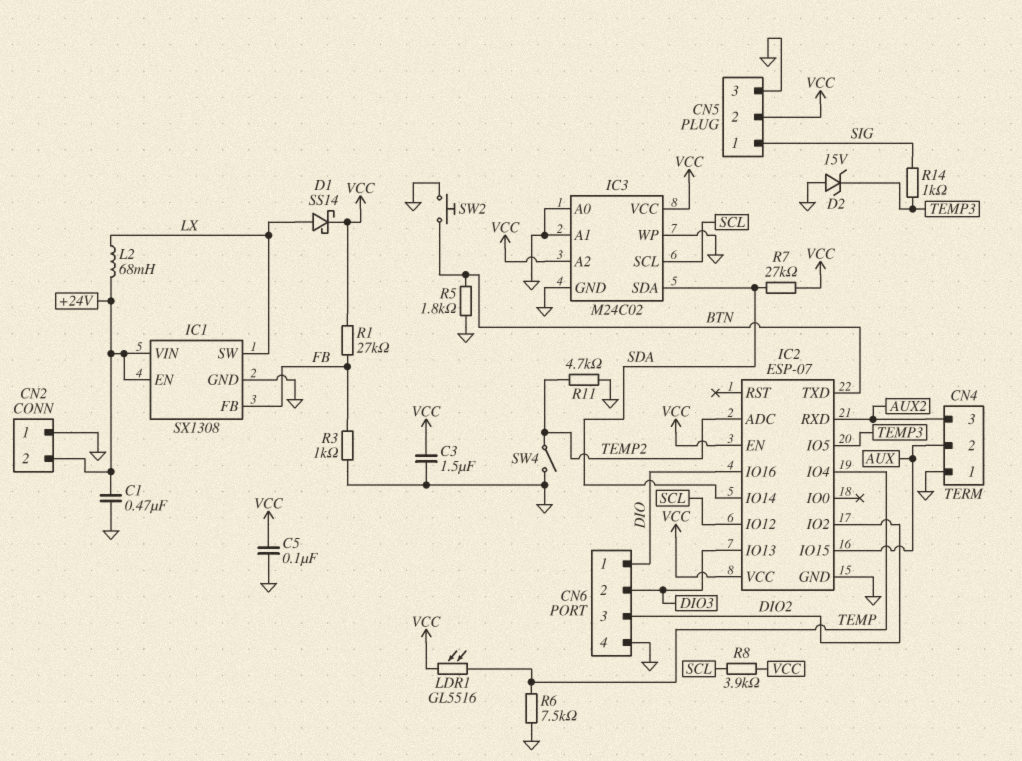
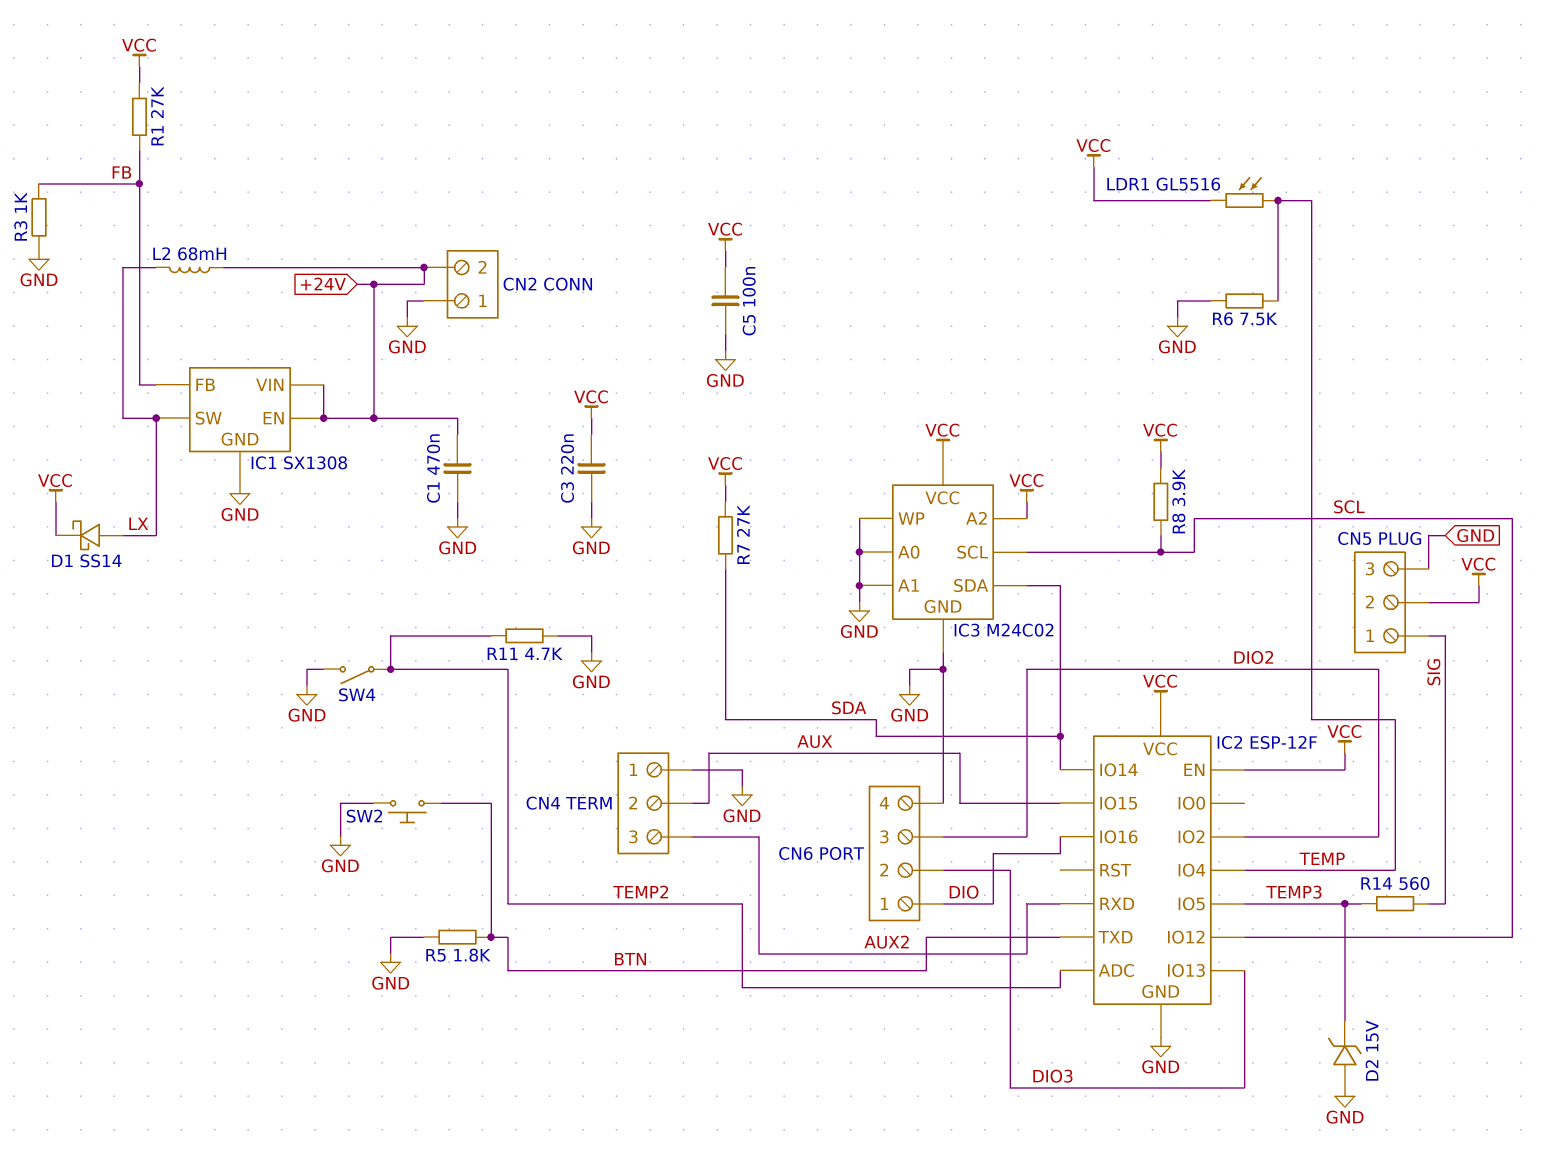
C3: 1.5uF (GND, VCC) -> 220nF (GND, VCC)
IC2: ESP-07 -> ESP-12F
R14: 1k (SIG, TEMP3) -> 560 (SIG, TEMP3)

